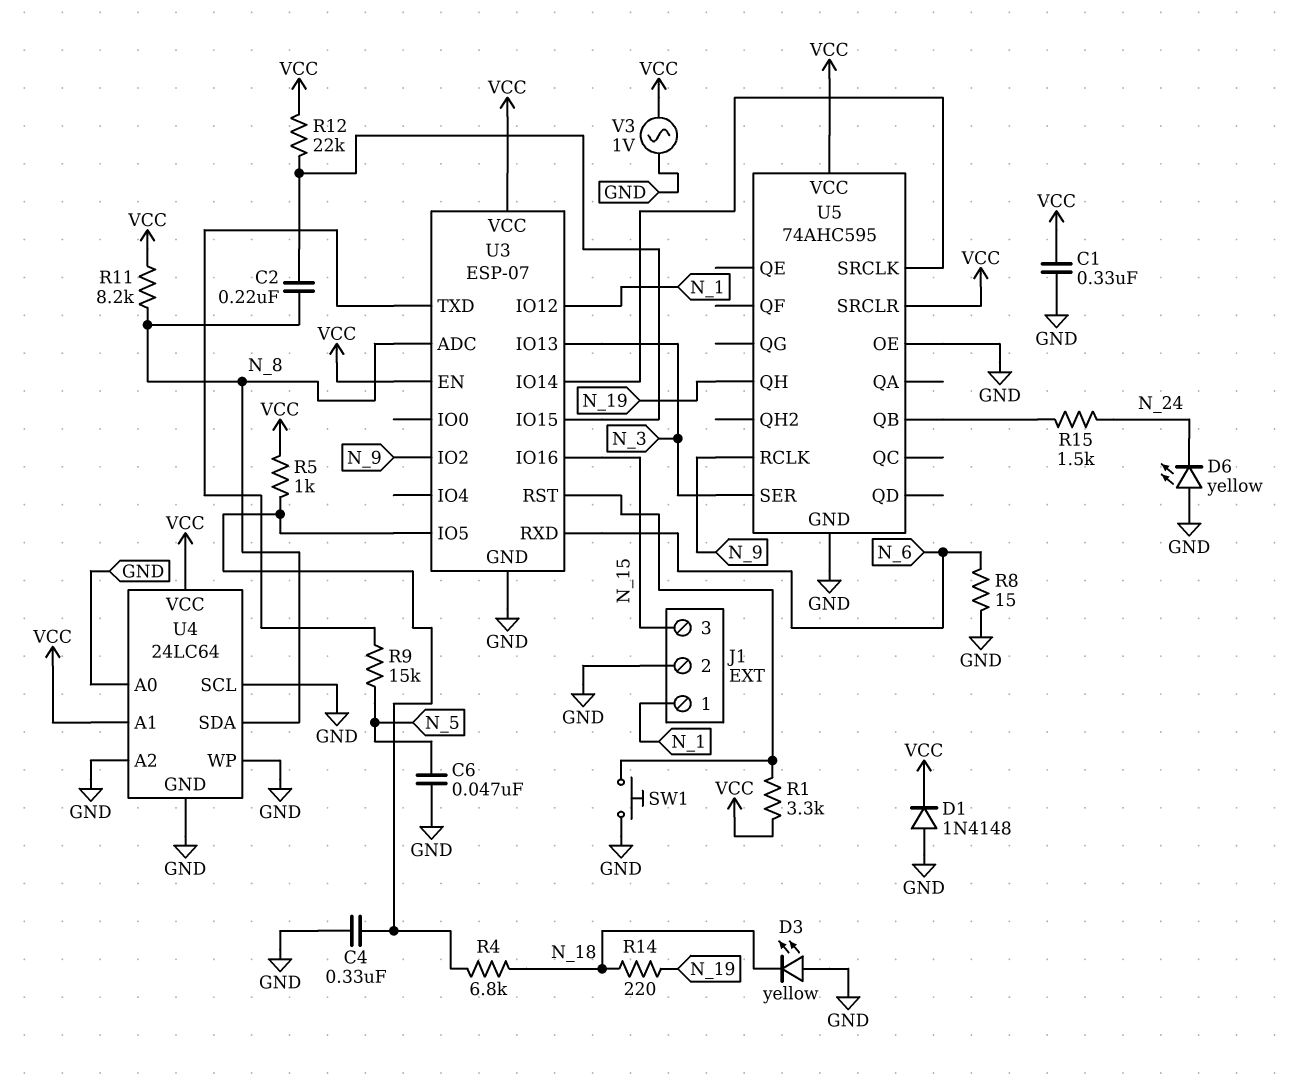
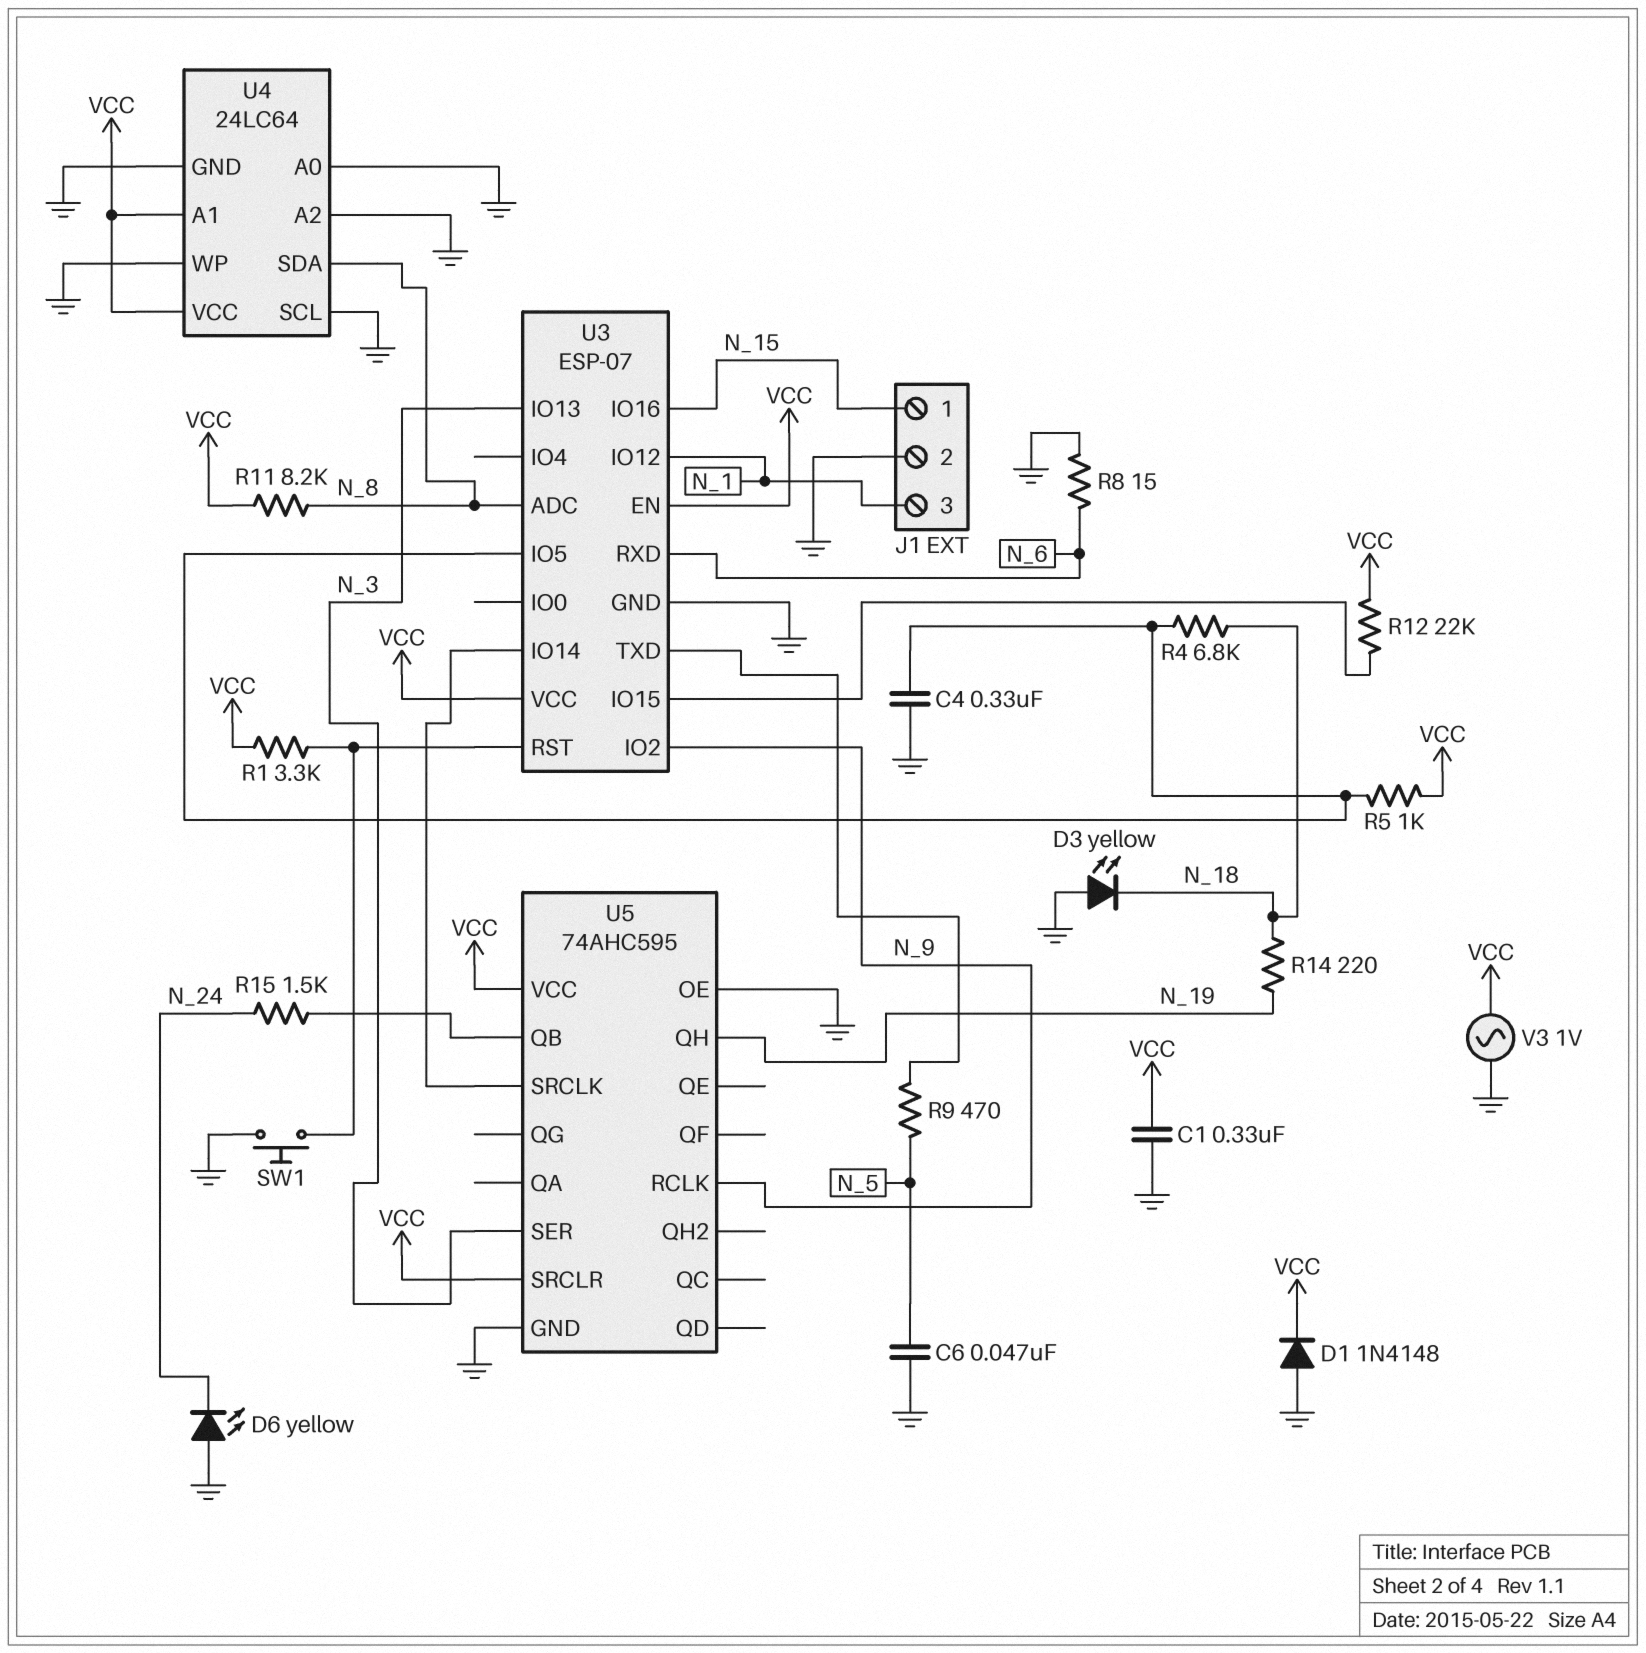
C2: 220nF (N_8, U3/IO15) -> none
J1 pin 1: N_1 -> N_15
J1 pin 3: N_15 -> N_1
R9: 15k (N_5, U3/TXD) -> 470 (N_5, U3/TXD)

